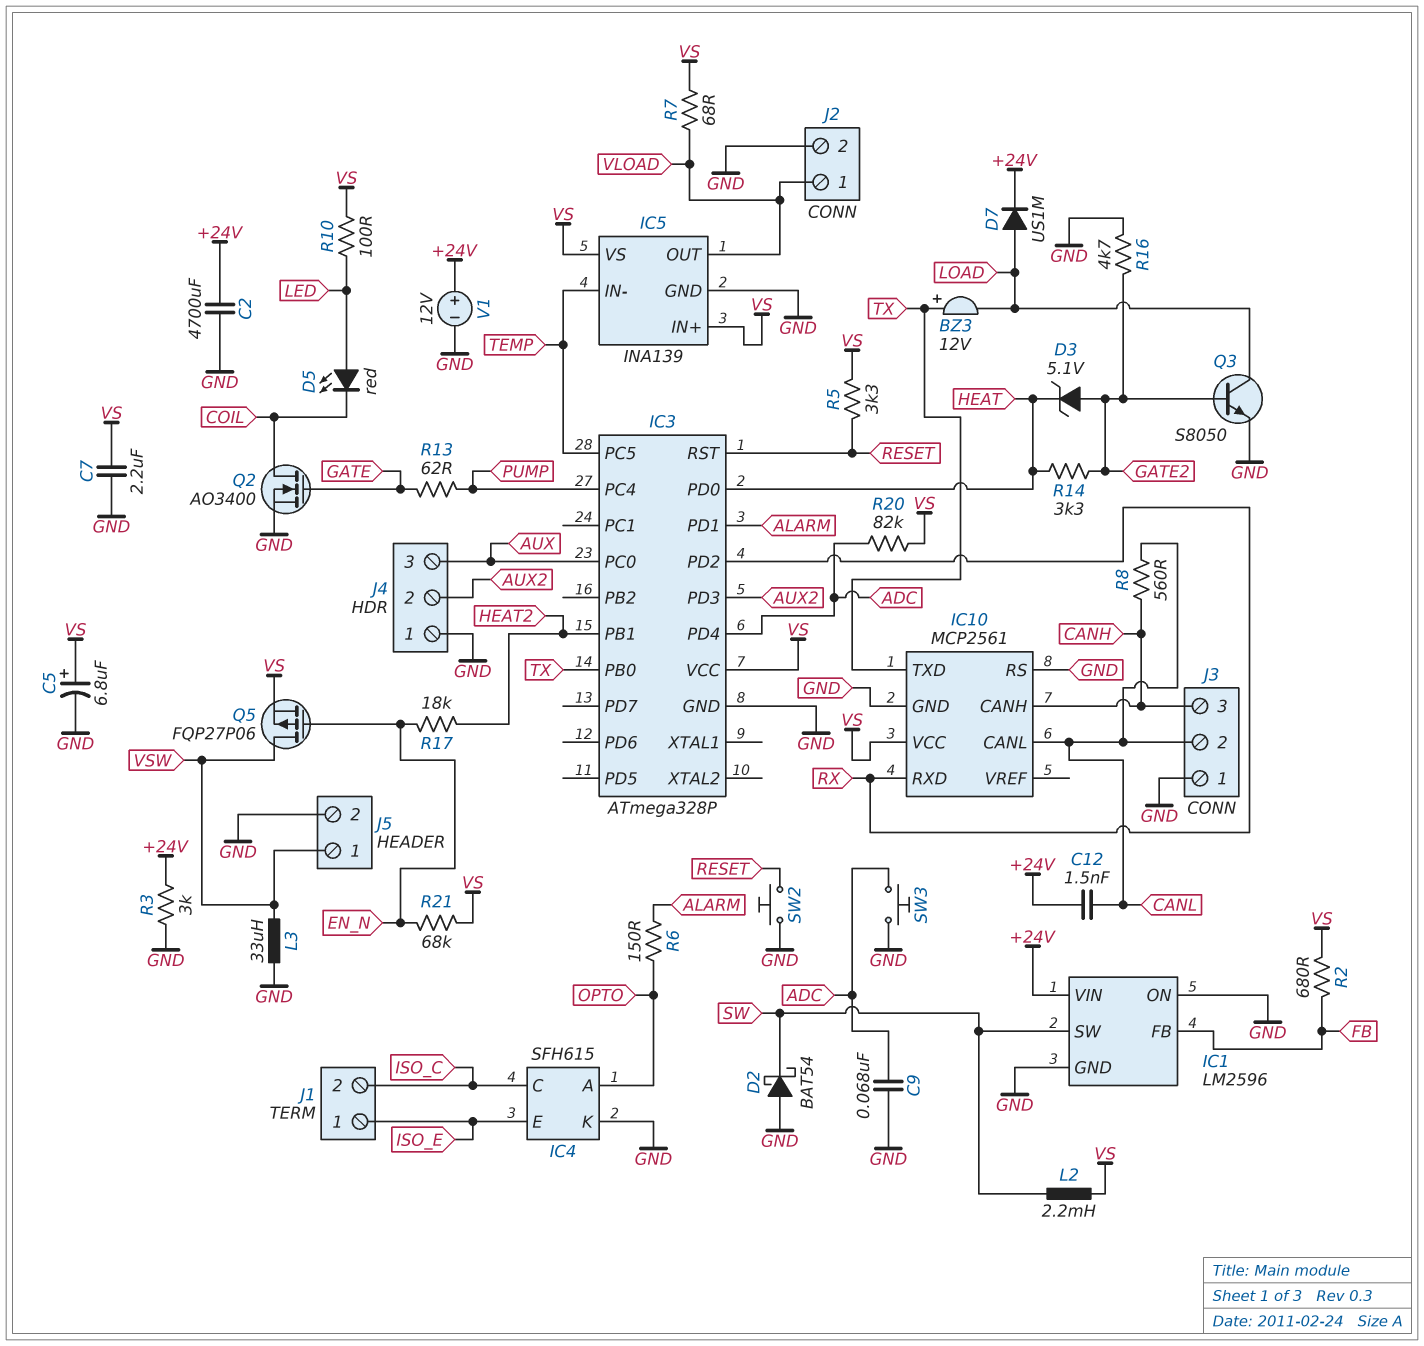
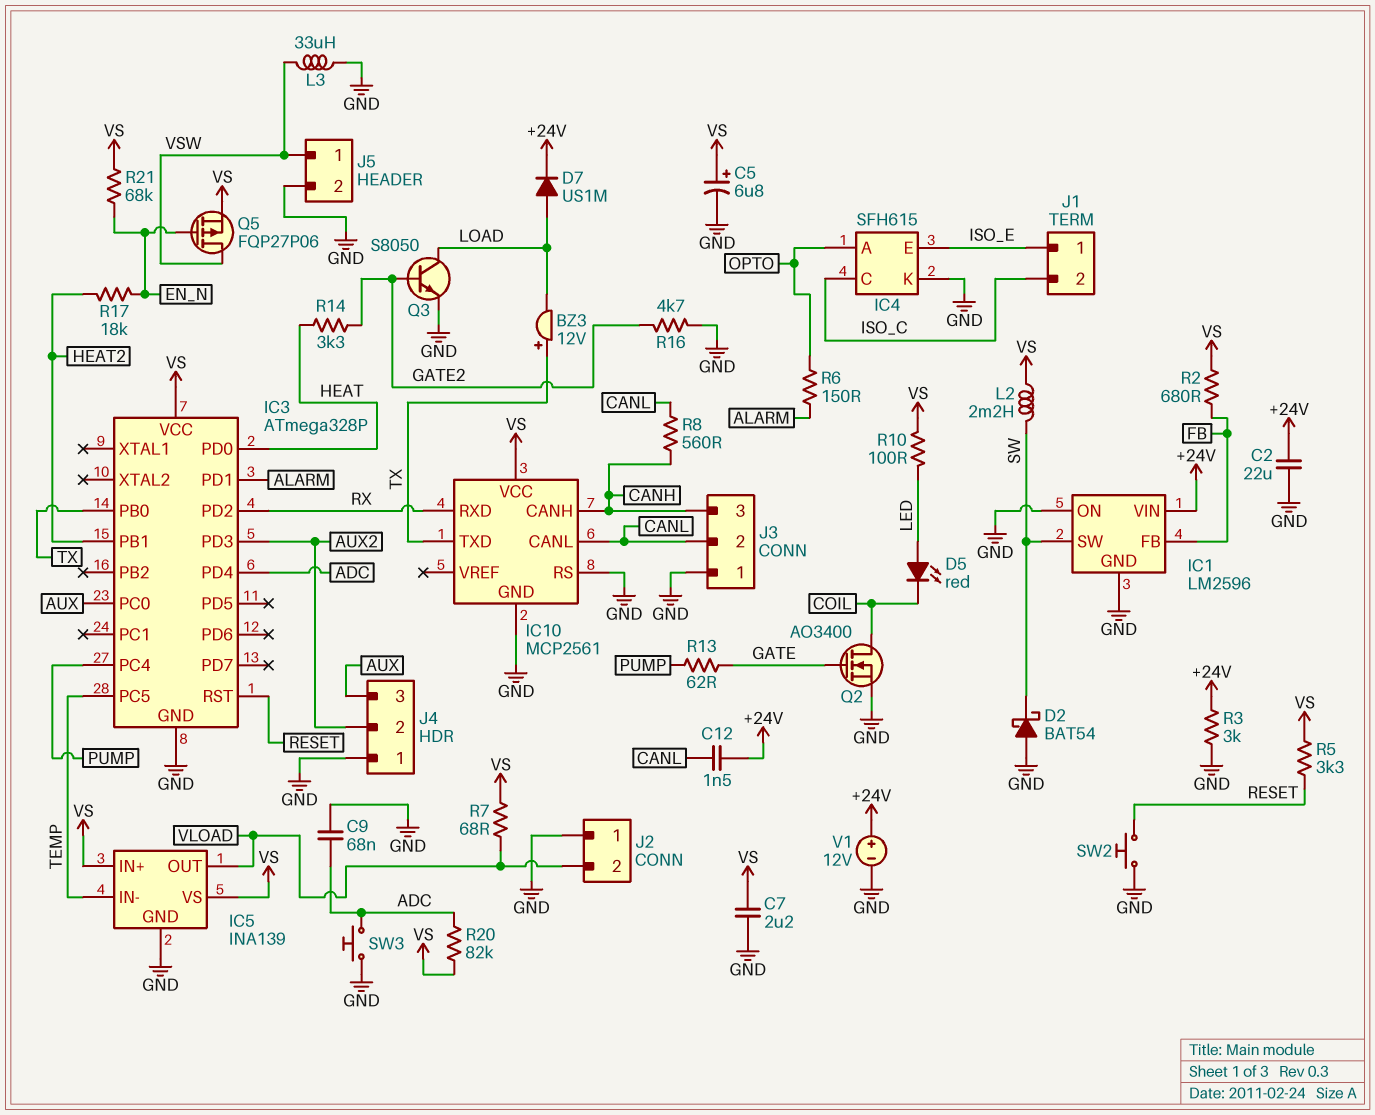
C2: 4700uF (+24V, GND) -> 22uF (+24V, GND)
D3: zener 5.1V (A GATE2, K HEAT) -> none
J2 pin 1: VLOAD -> GND
J2 pin 2: GND -> VLOAD

